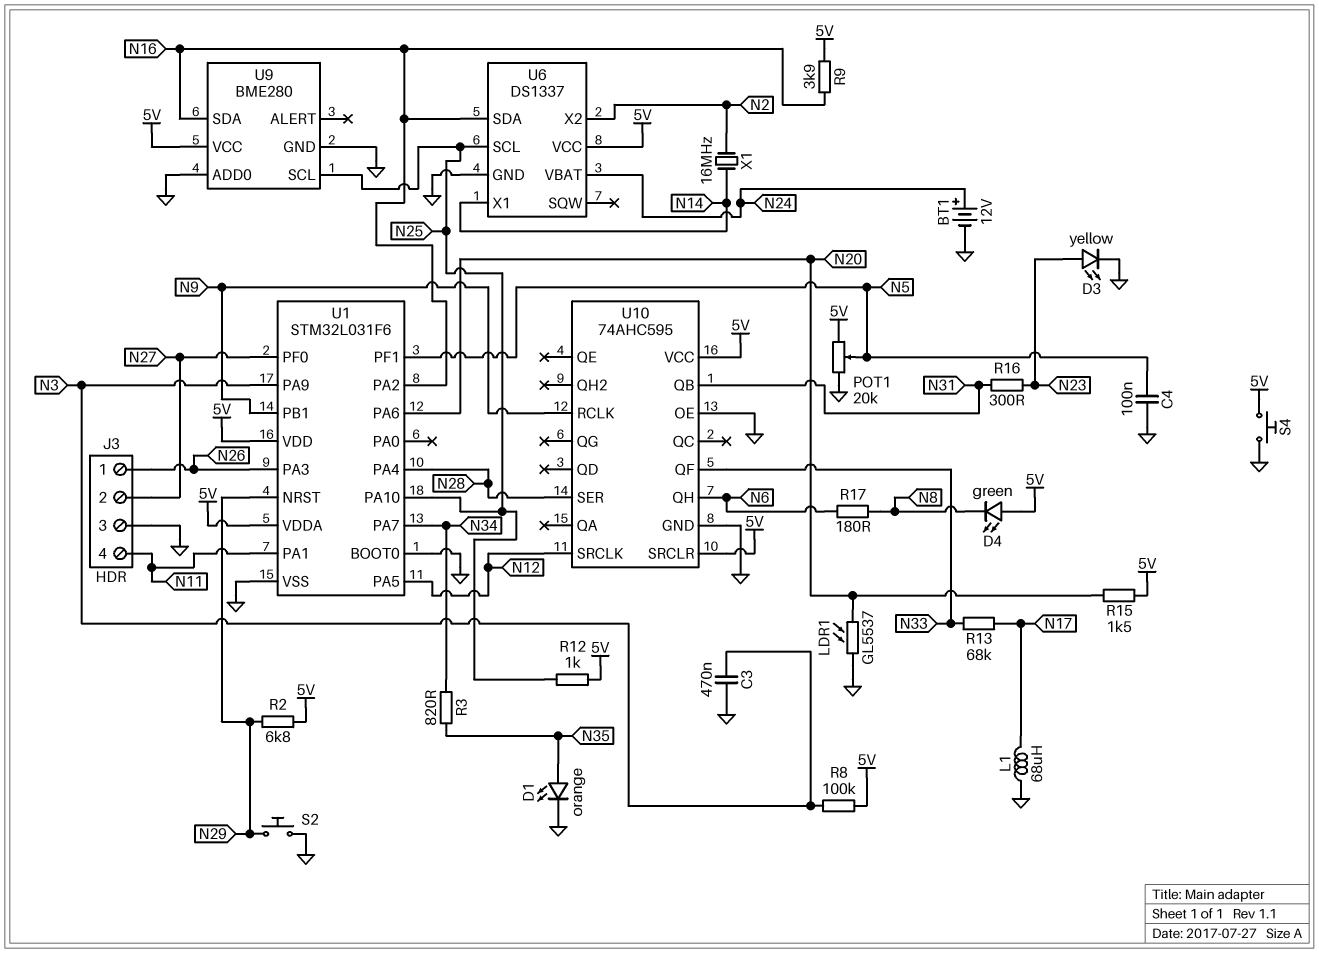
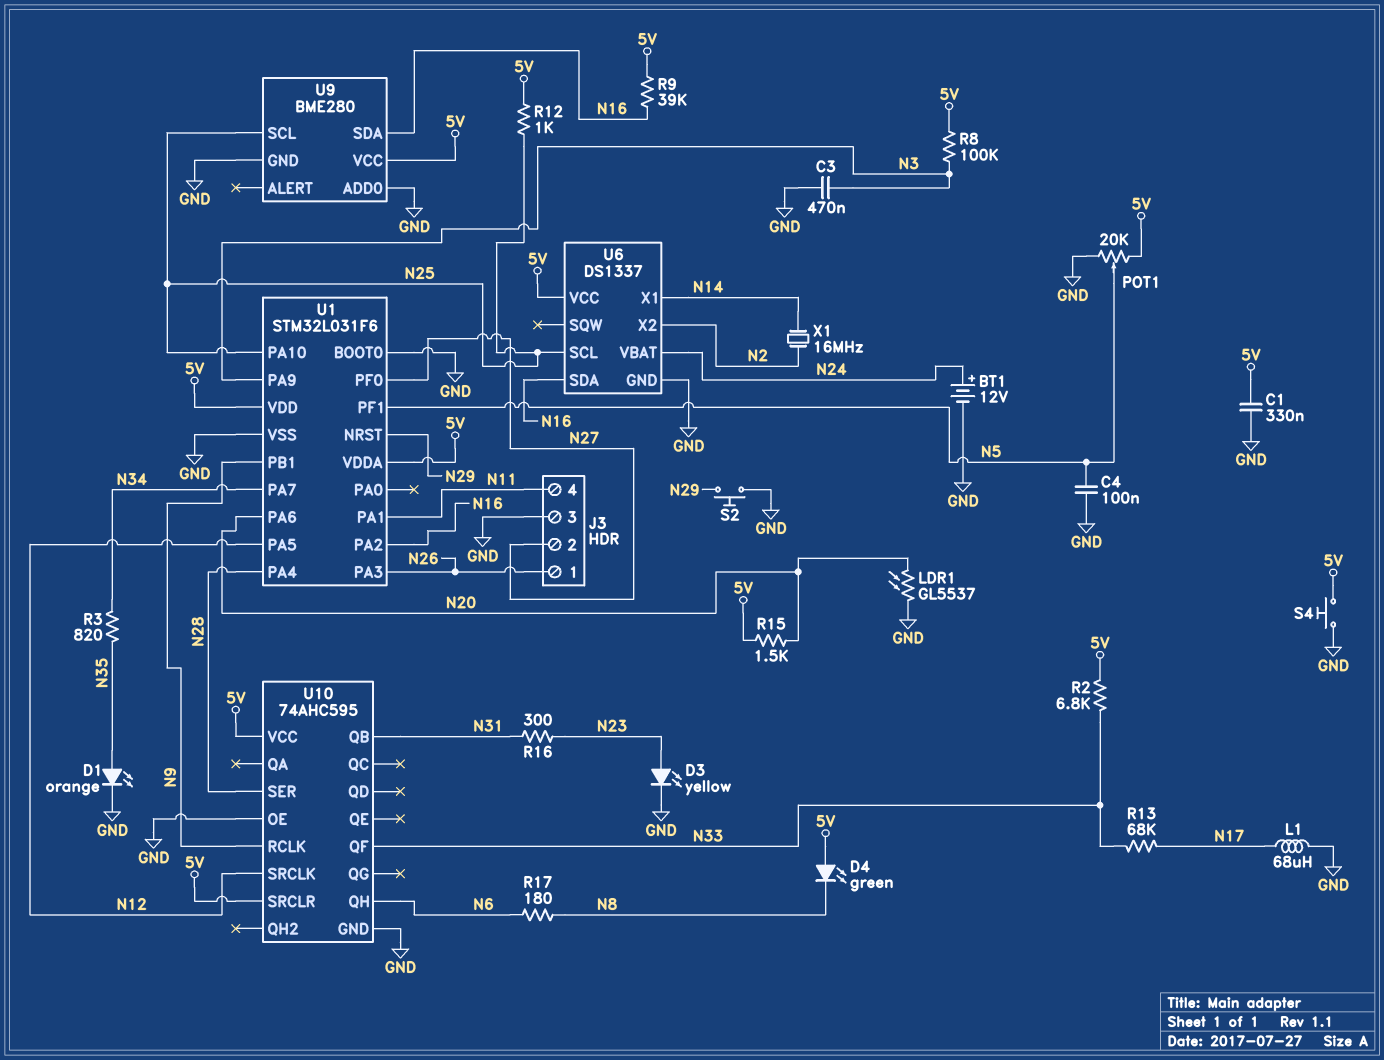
C1: none -> 330nF (5V, GND)
R2: 6.8k (5V, N29) -> 6.8k (5V, N33)
R9: 3.9k (5V, N16) -> 39k (5V, N16)

